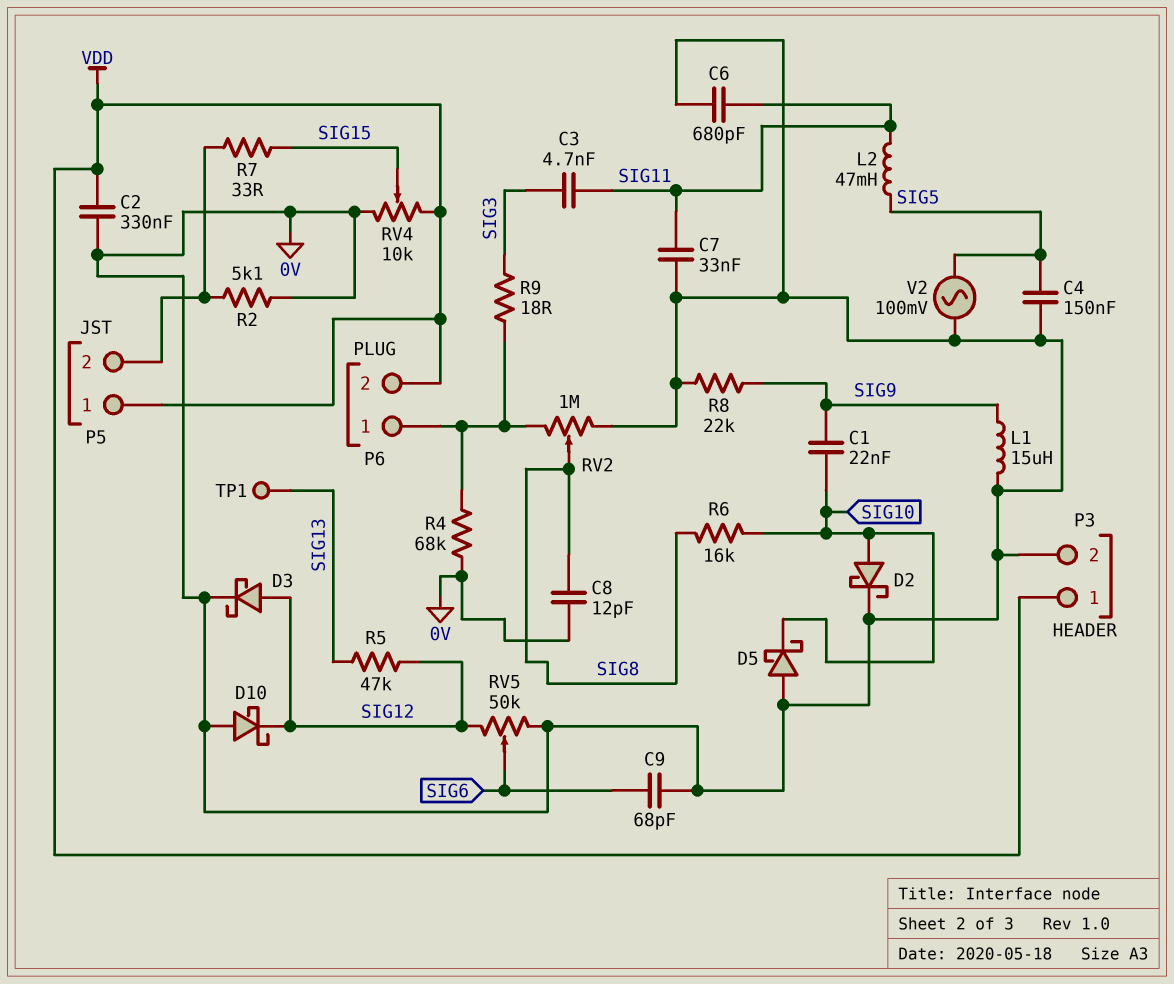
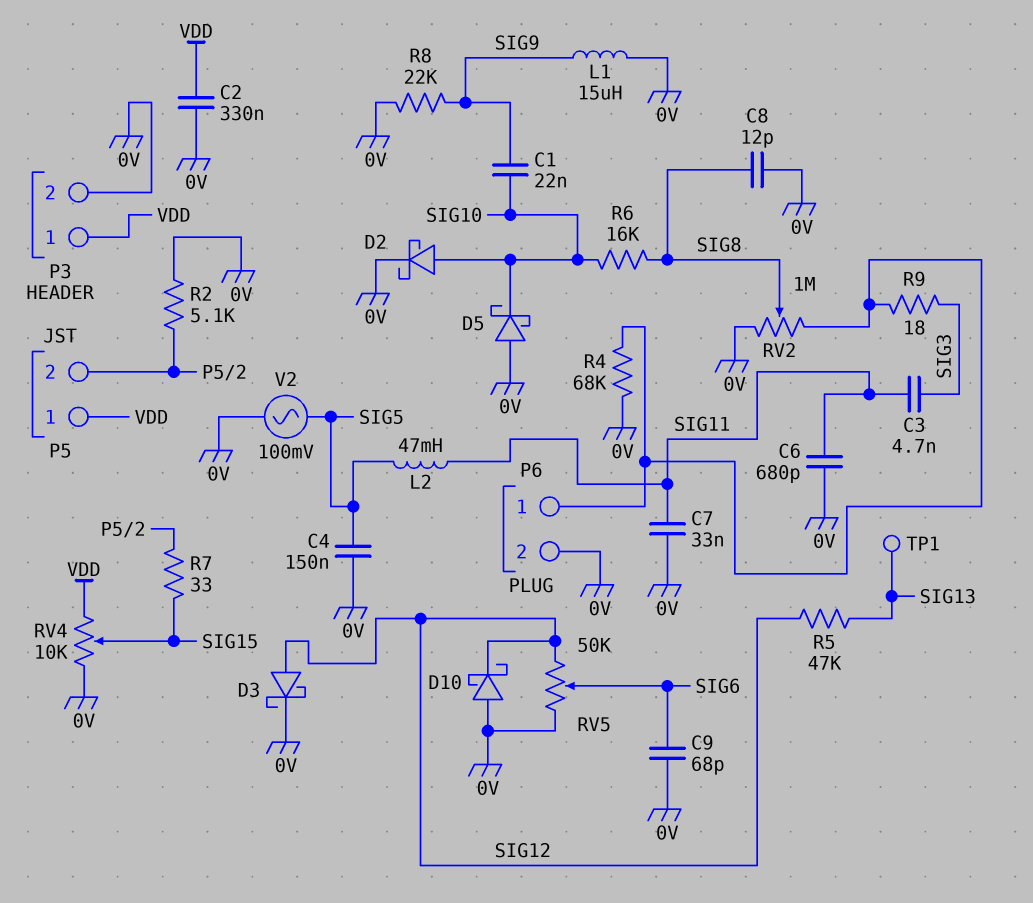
P6 pin 2: VDD -> 0V

